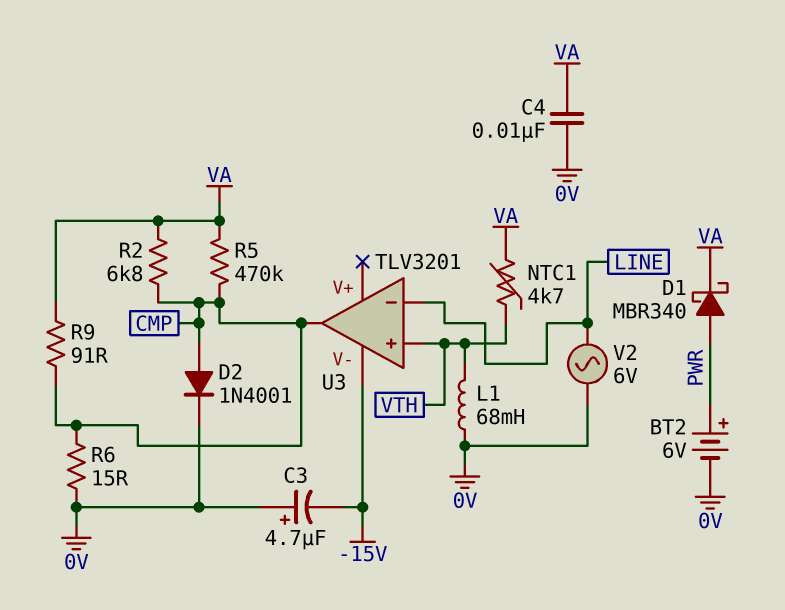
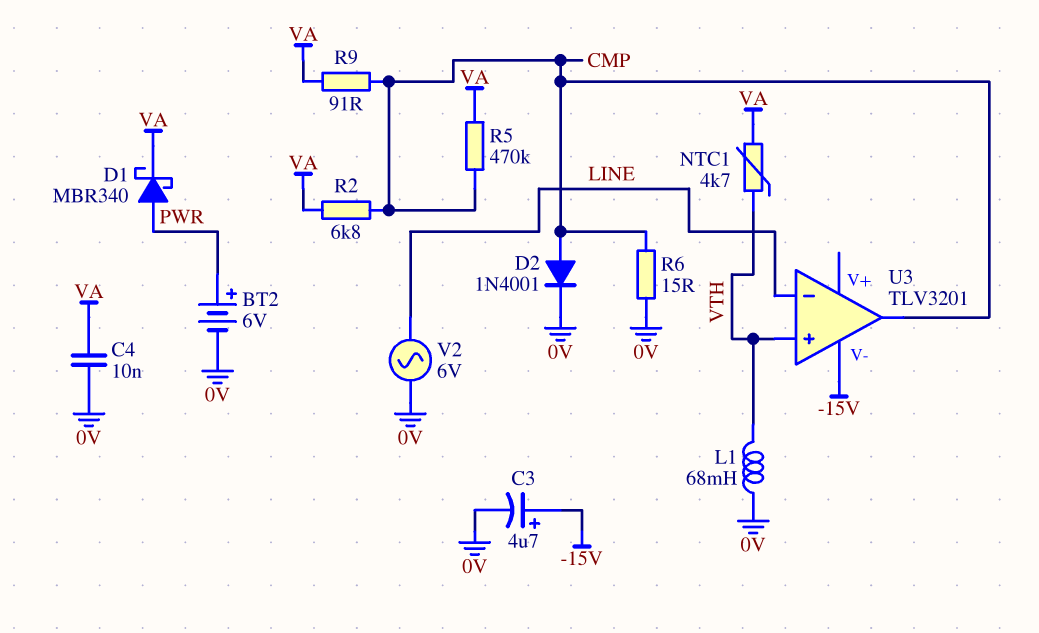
C3: 4.7uF (plus 0V, minus -15V) -> 4.7uF (plus -15V, minus 0V)

